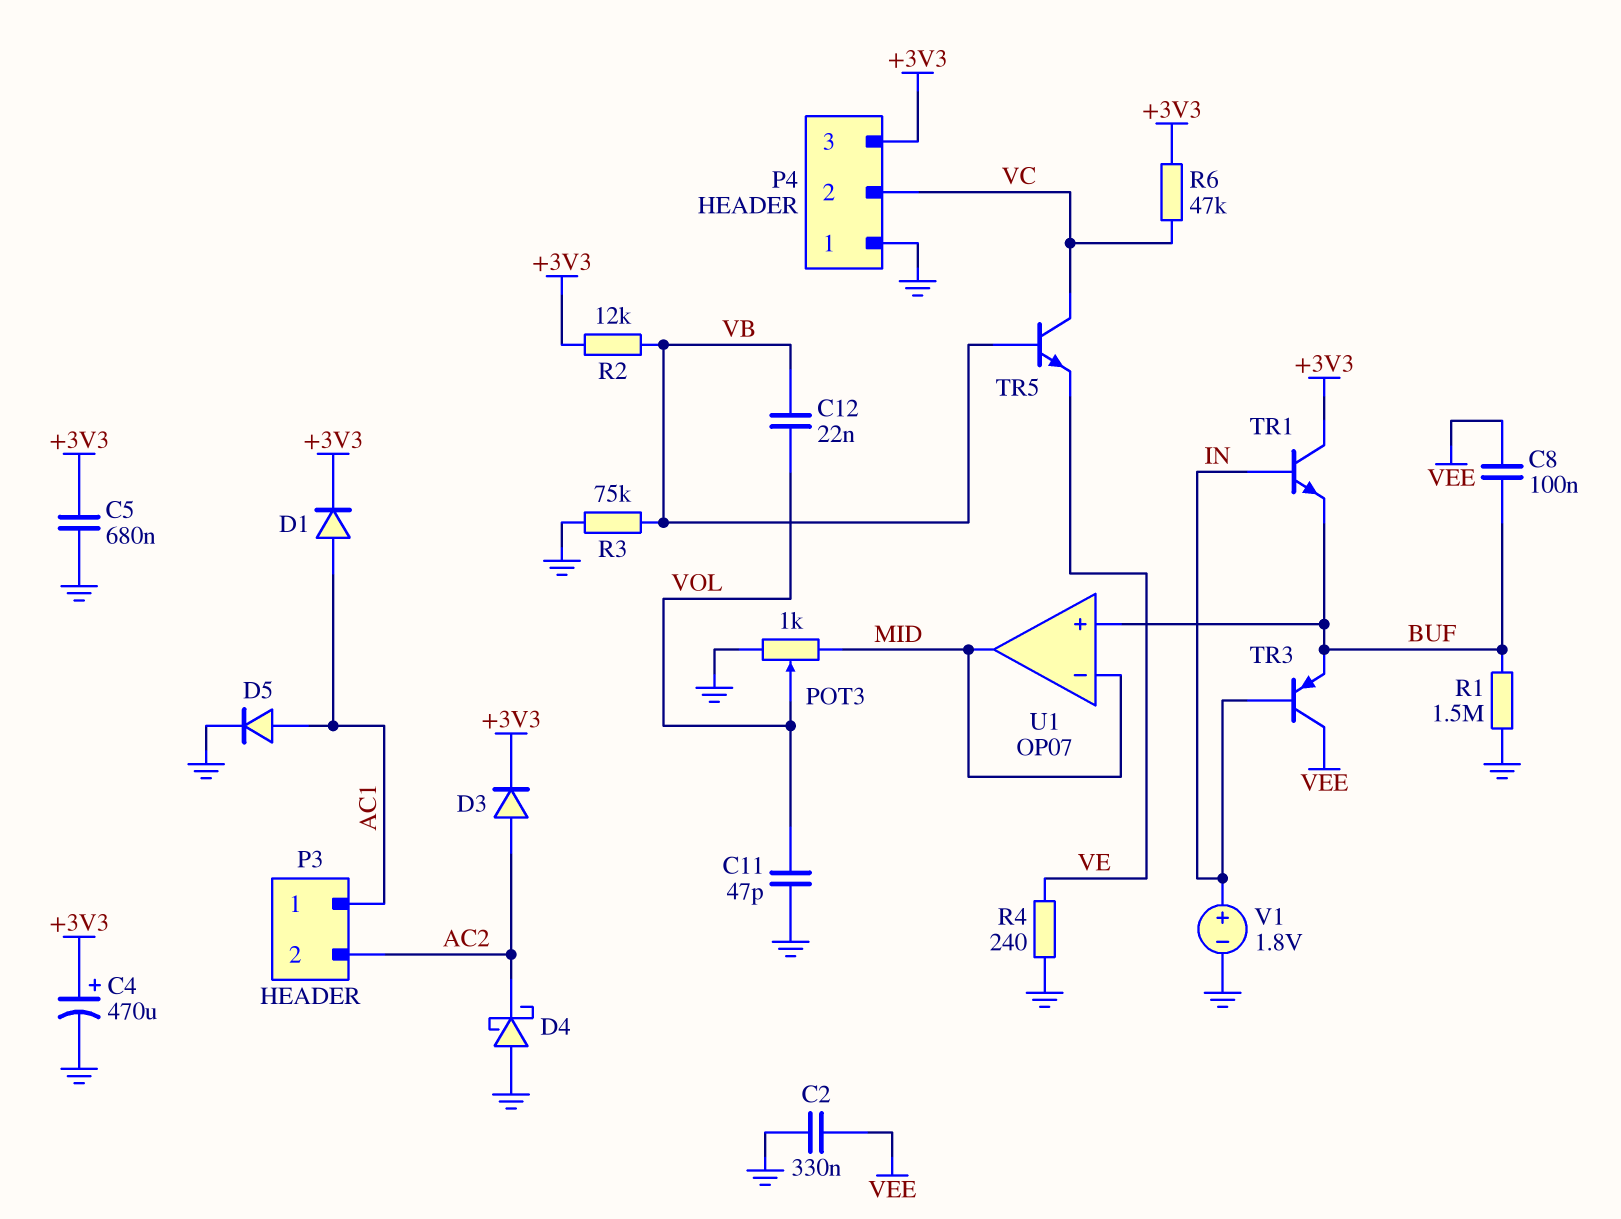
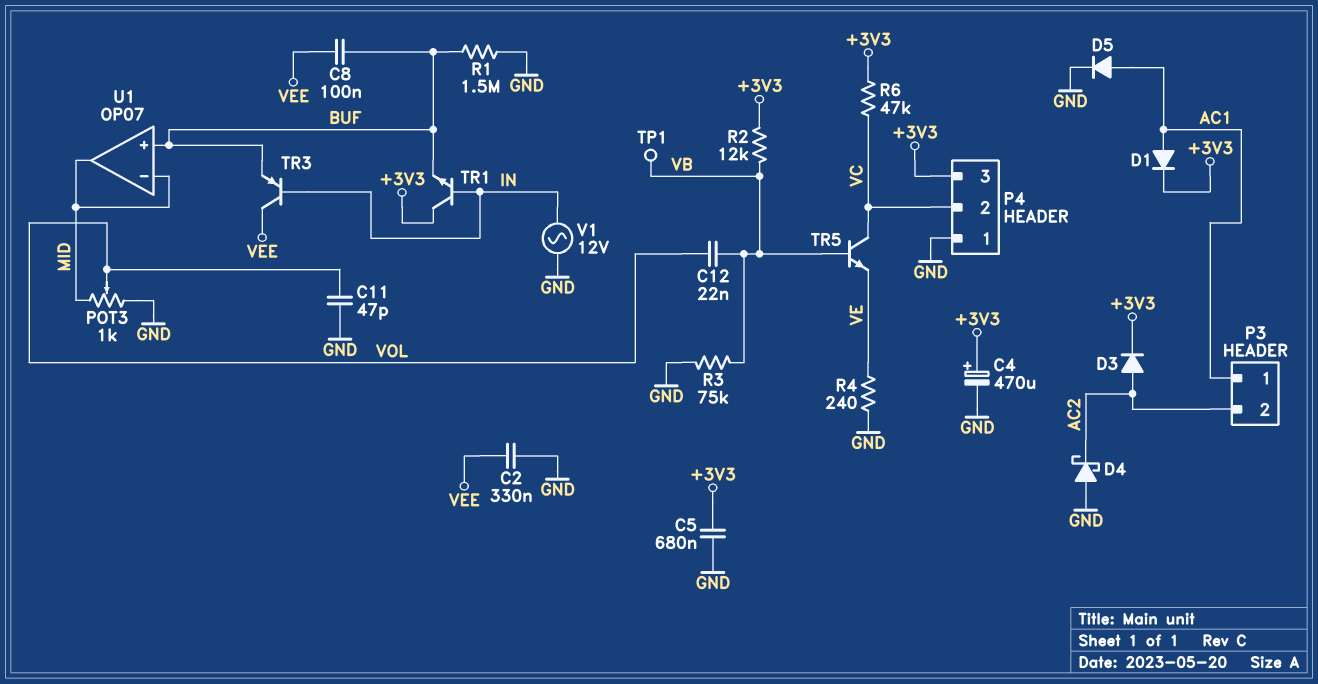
TP1: none -> test point (VB)
V1: 1.8V (plus IN, minus GND) -> AC 12V (GND, IN)

